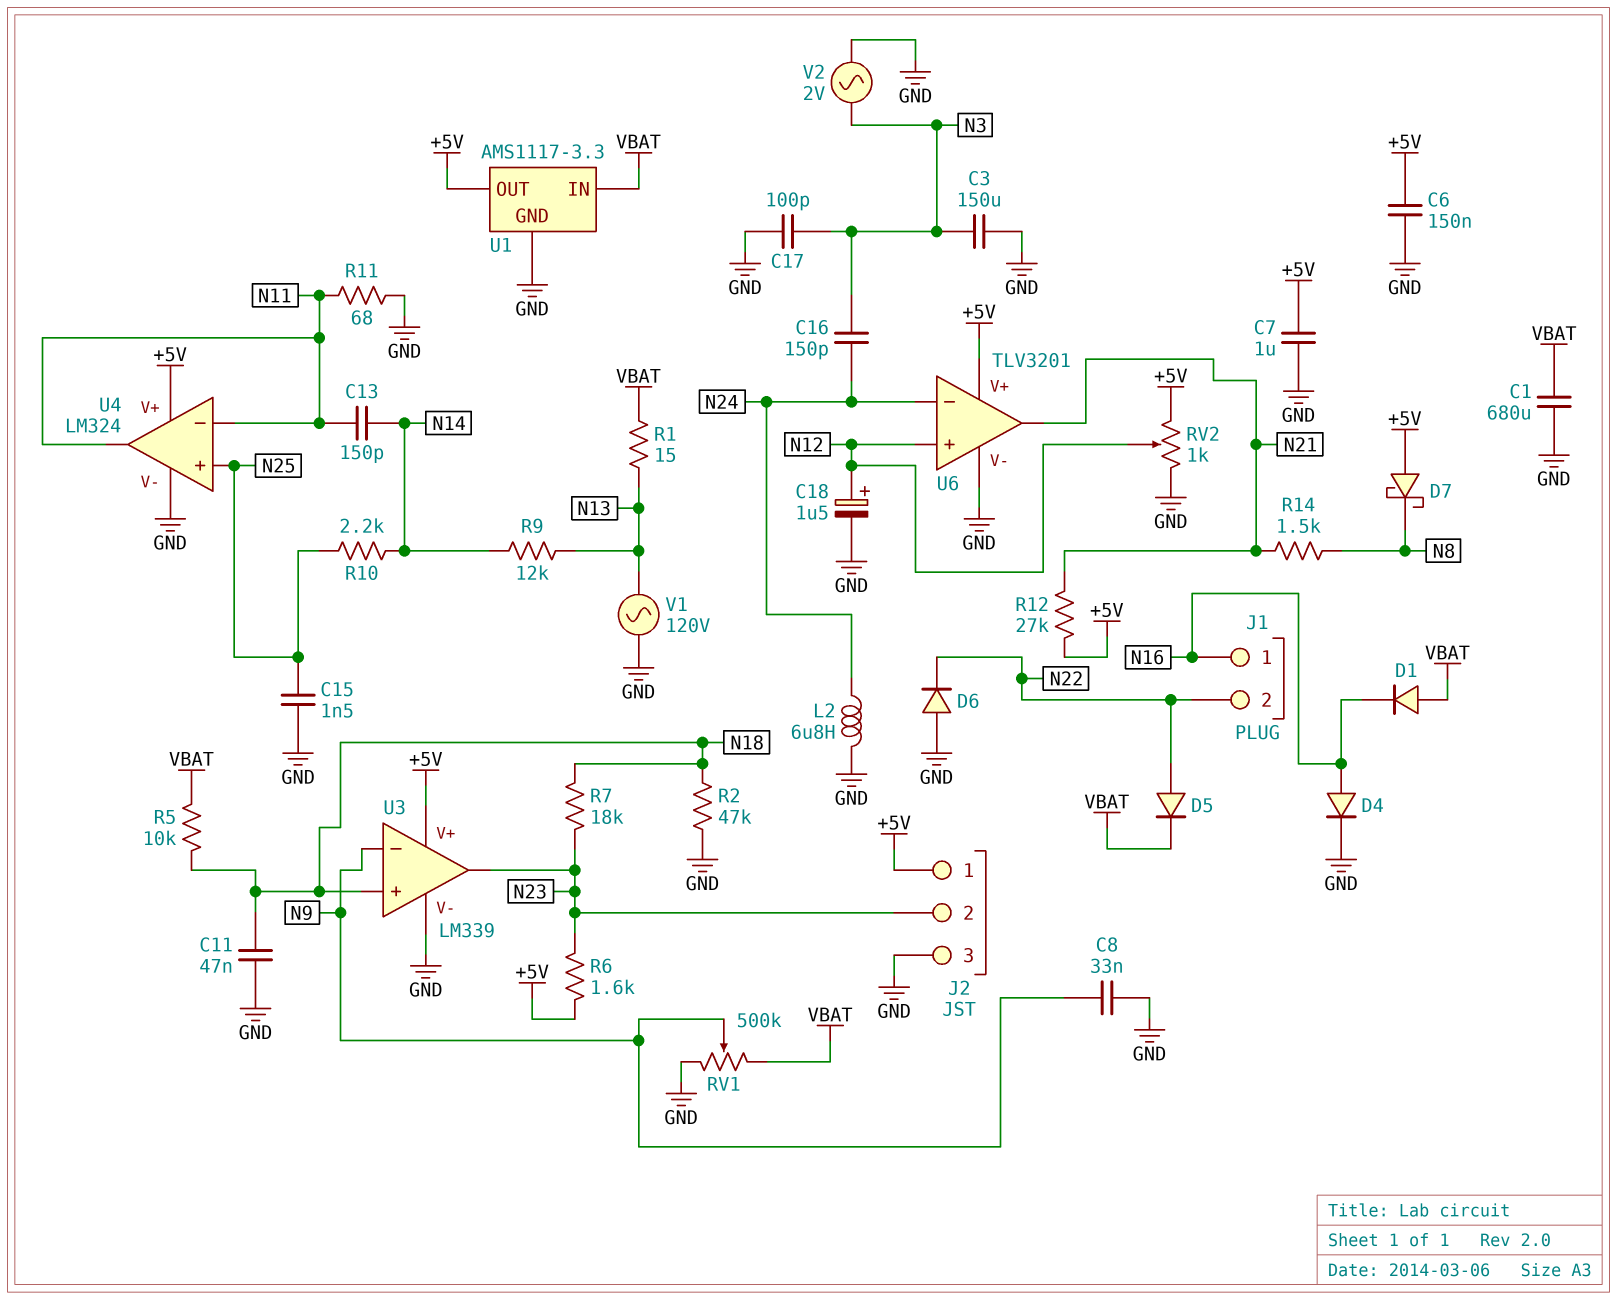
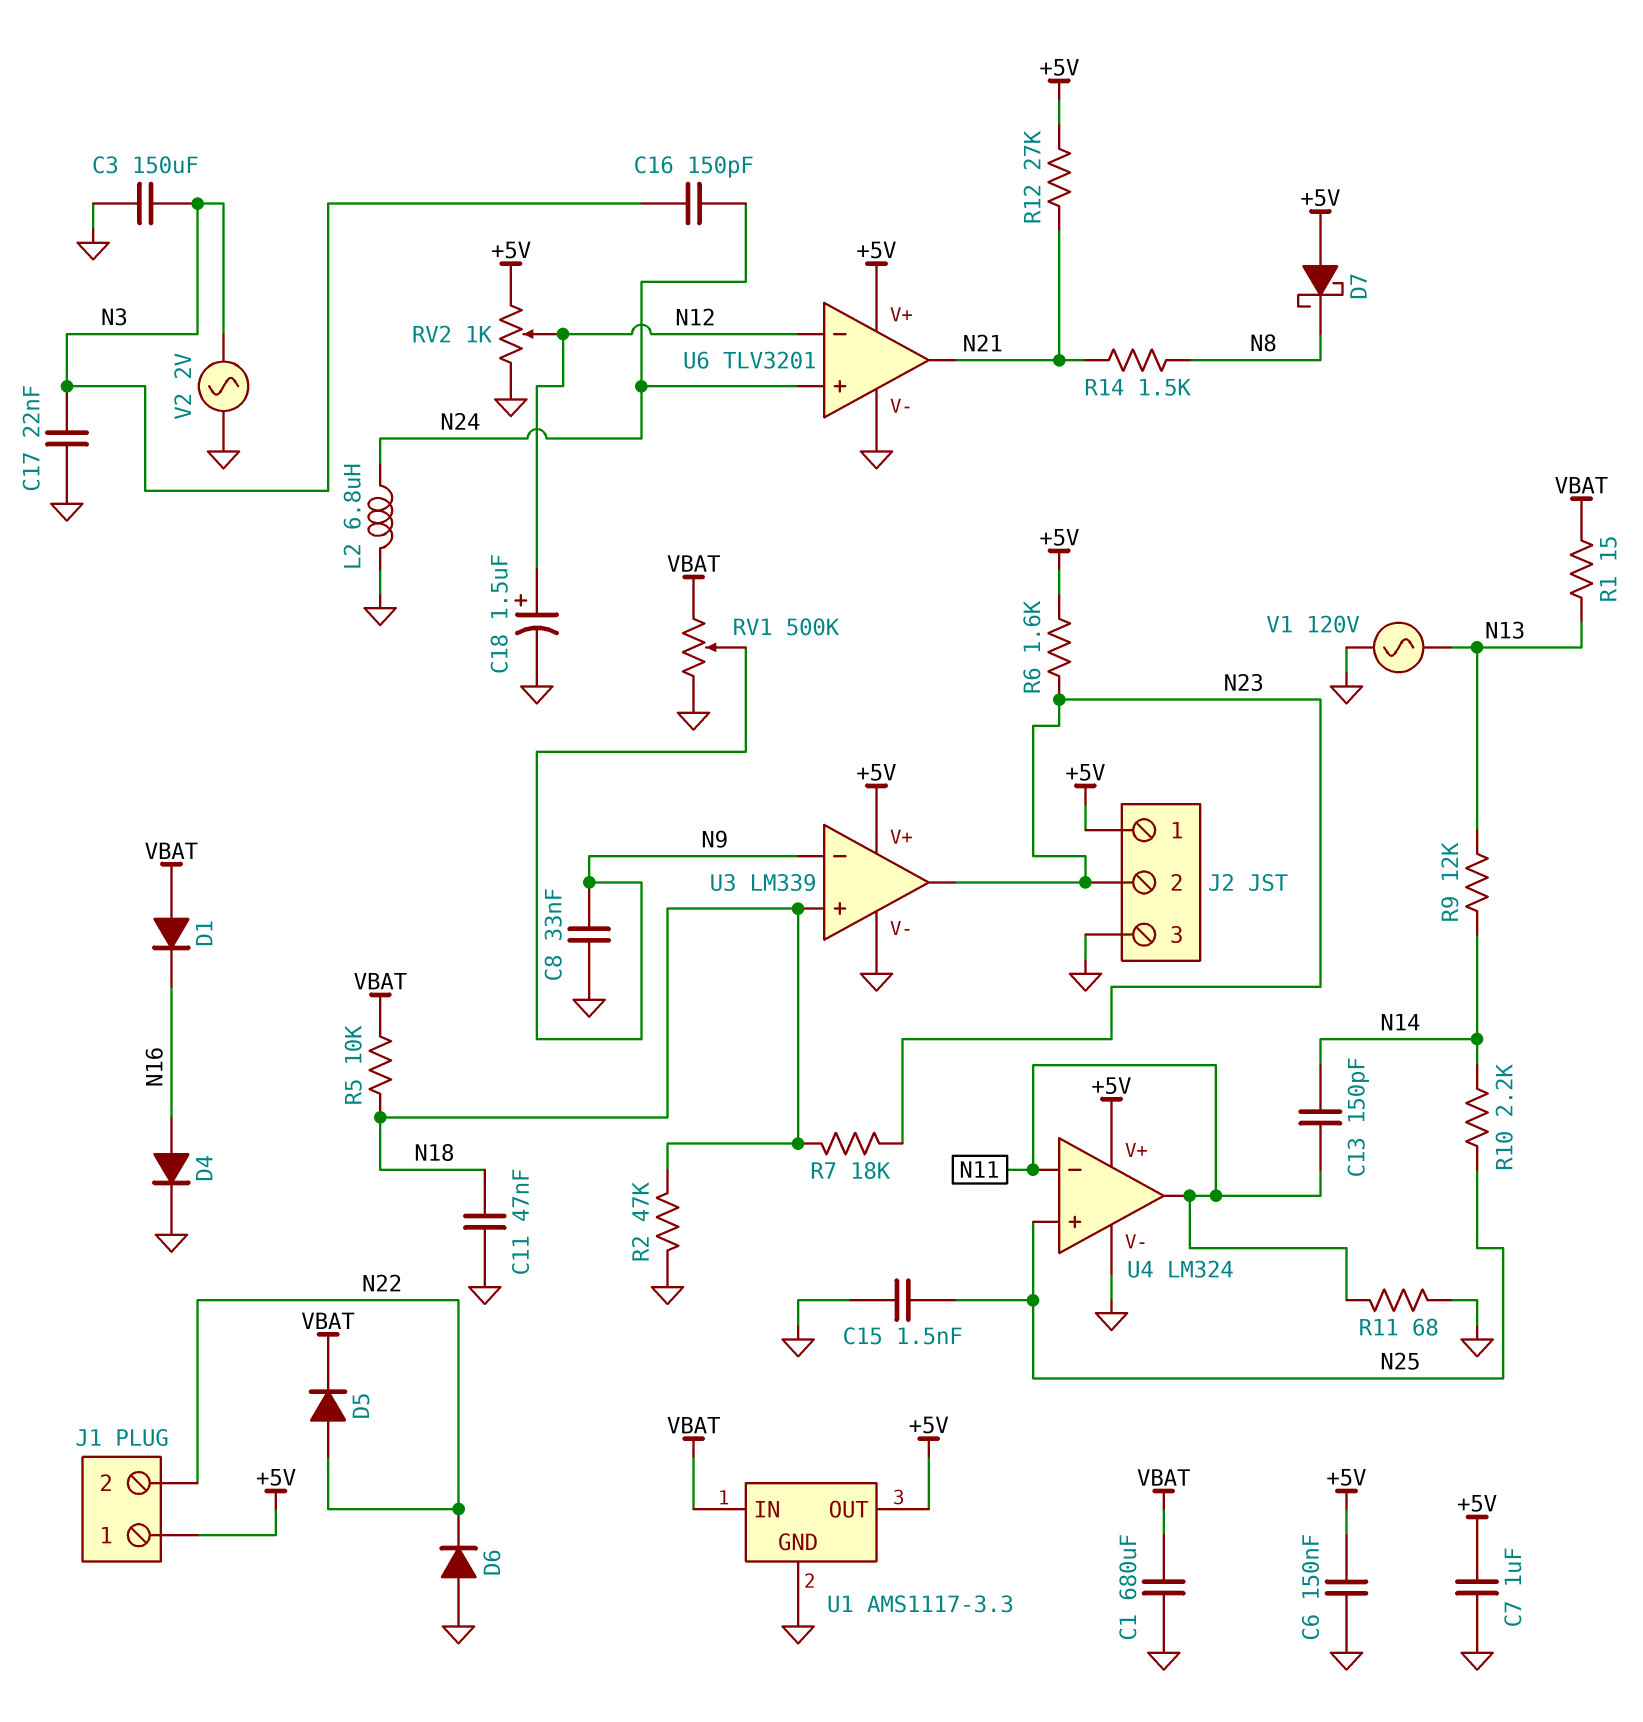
C17: 100pF (GND, N3) -> 22nF (GND, N3)
J1 pin 1: N16 -> +5V
U6 pin in+: N12 -> N24
U6 pin in-: N24 -> N12

